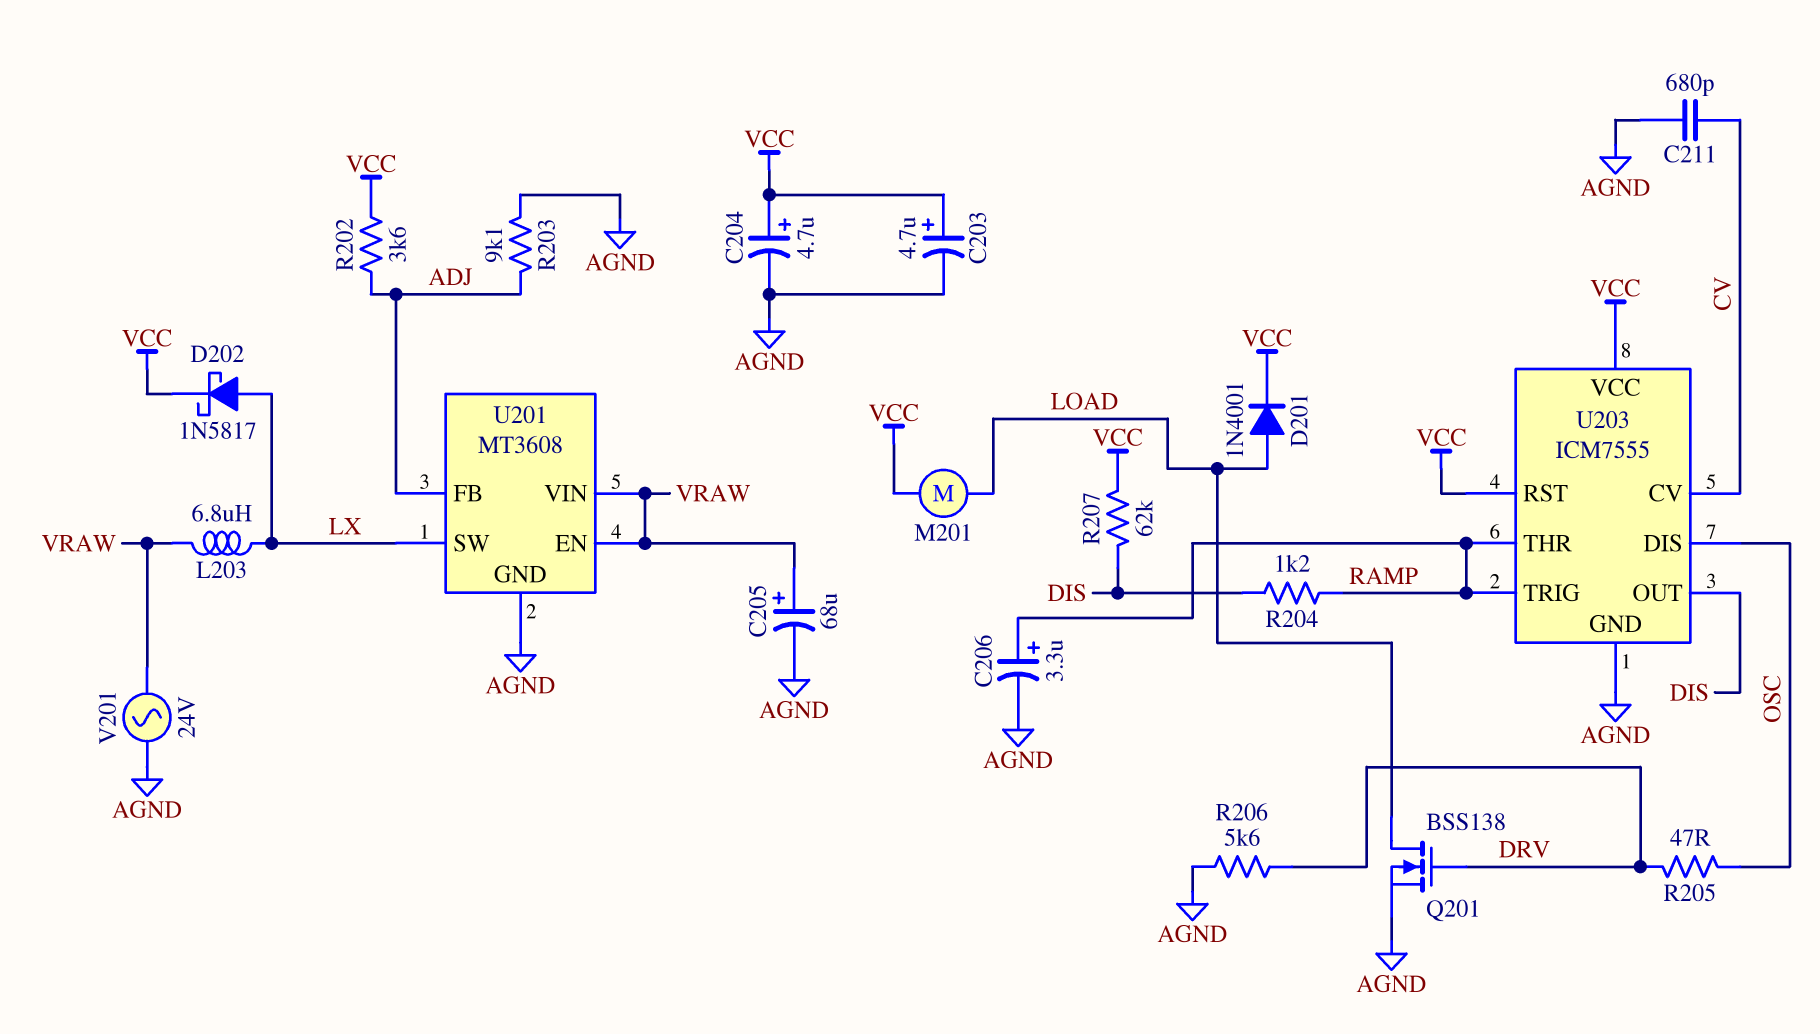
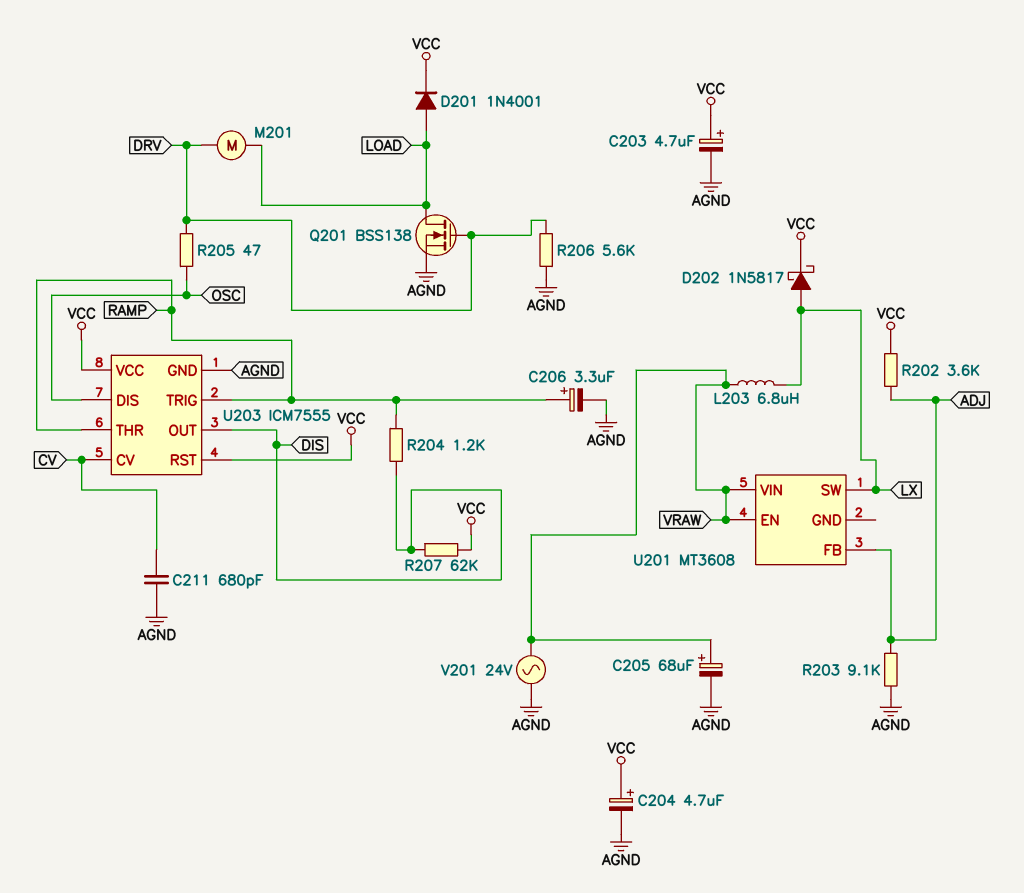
M201: motor (LOAD, VCC) -> motor (DRV, LOAD)
U201 pin GND: AGND -> none

